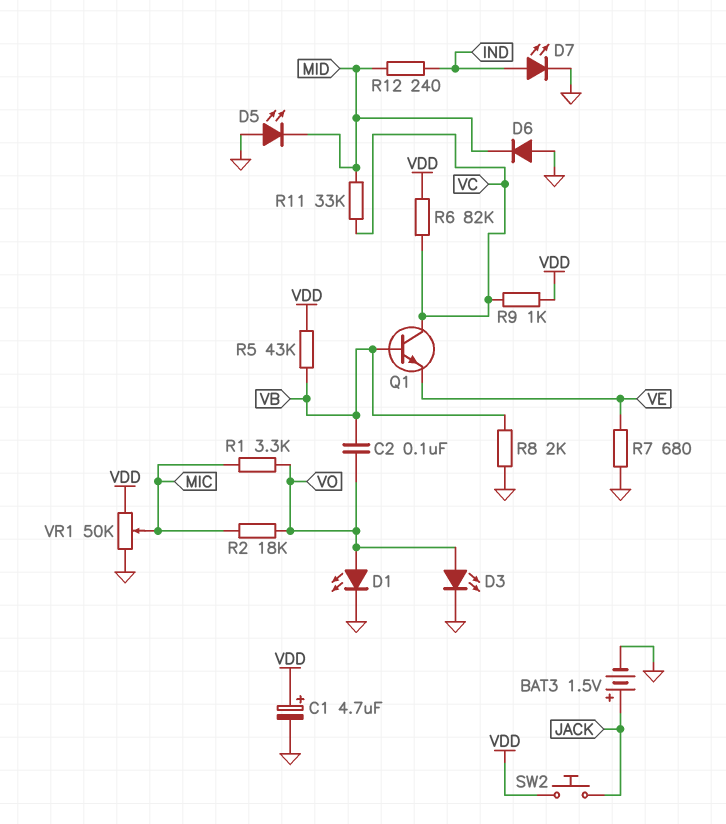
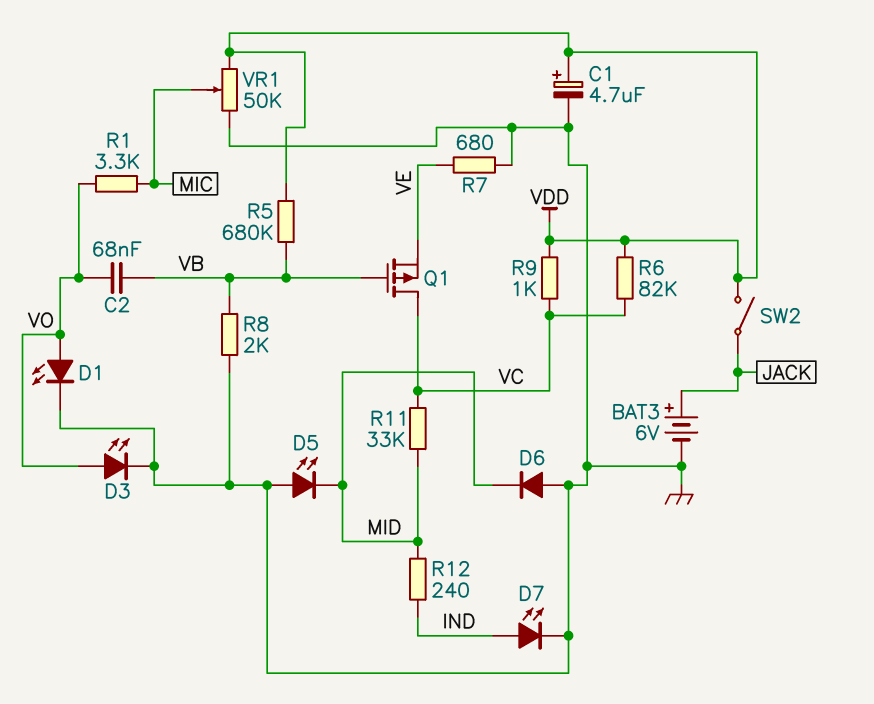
BAT3: 1.5V (plus JACK, minus GND) -> 6V (plus JACK, minus GND)
C2: 100nF (VB, VO) -> 68nF (VB, VO)
Q1: NPN (B VB, C VC, E VE) -> PMOS (G VB, D VC, S VE)
R2: 18k (MIC, VO) -> none
R5: 43k (VB, VDD) -> 680k (VB, VDD)
SW2: button (JACK, VDD) -> switch (JACK, VDD)

